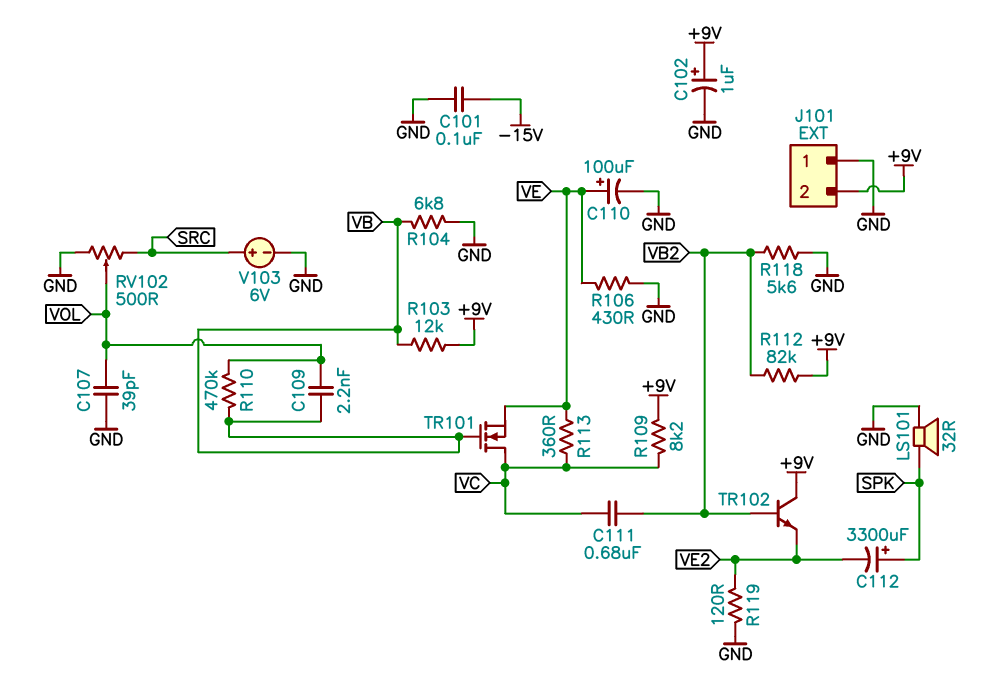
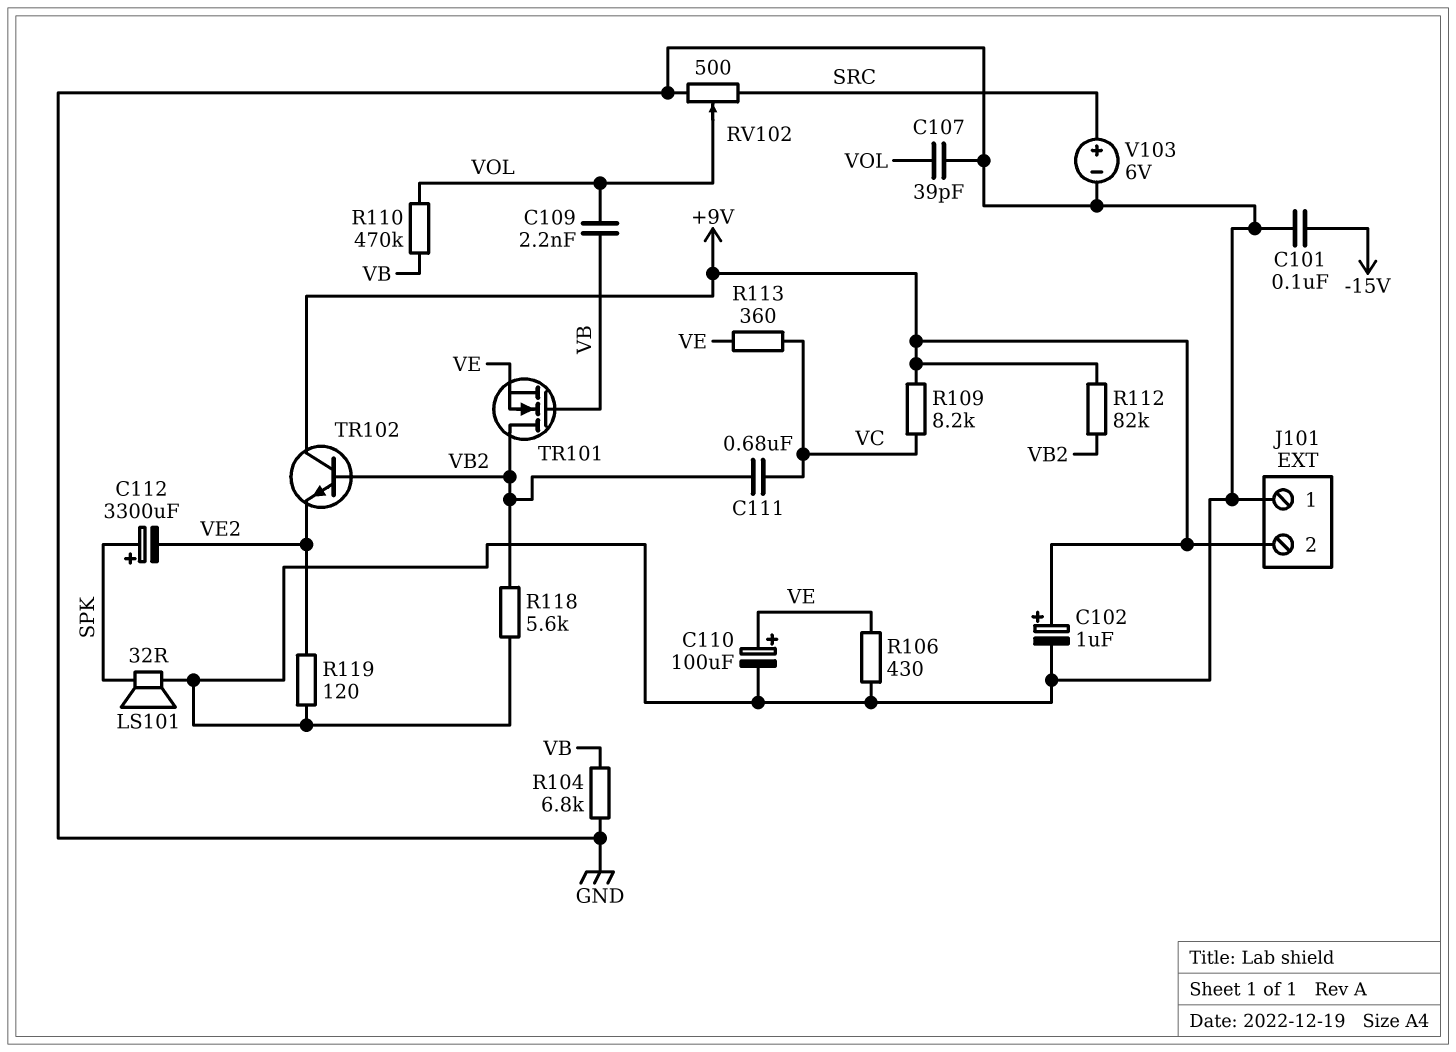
R103: 12k (+9V, VB) -> none
TR101: NMOS (G VB, D VC, S VE) -> NMOS (G VB, D VB2, S VE)

